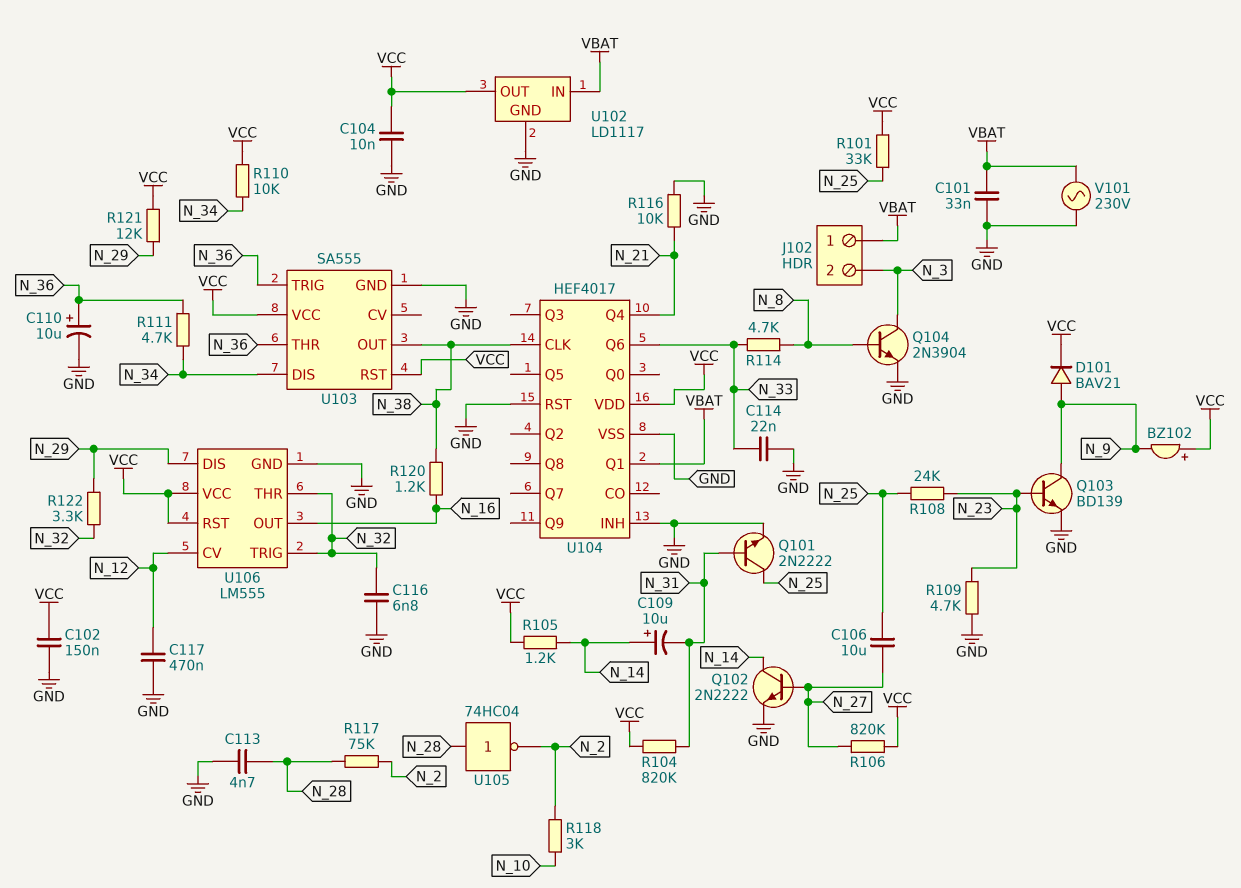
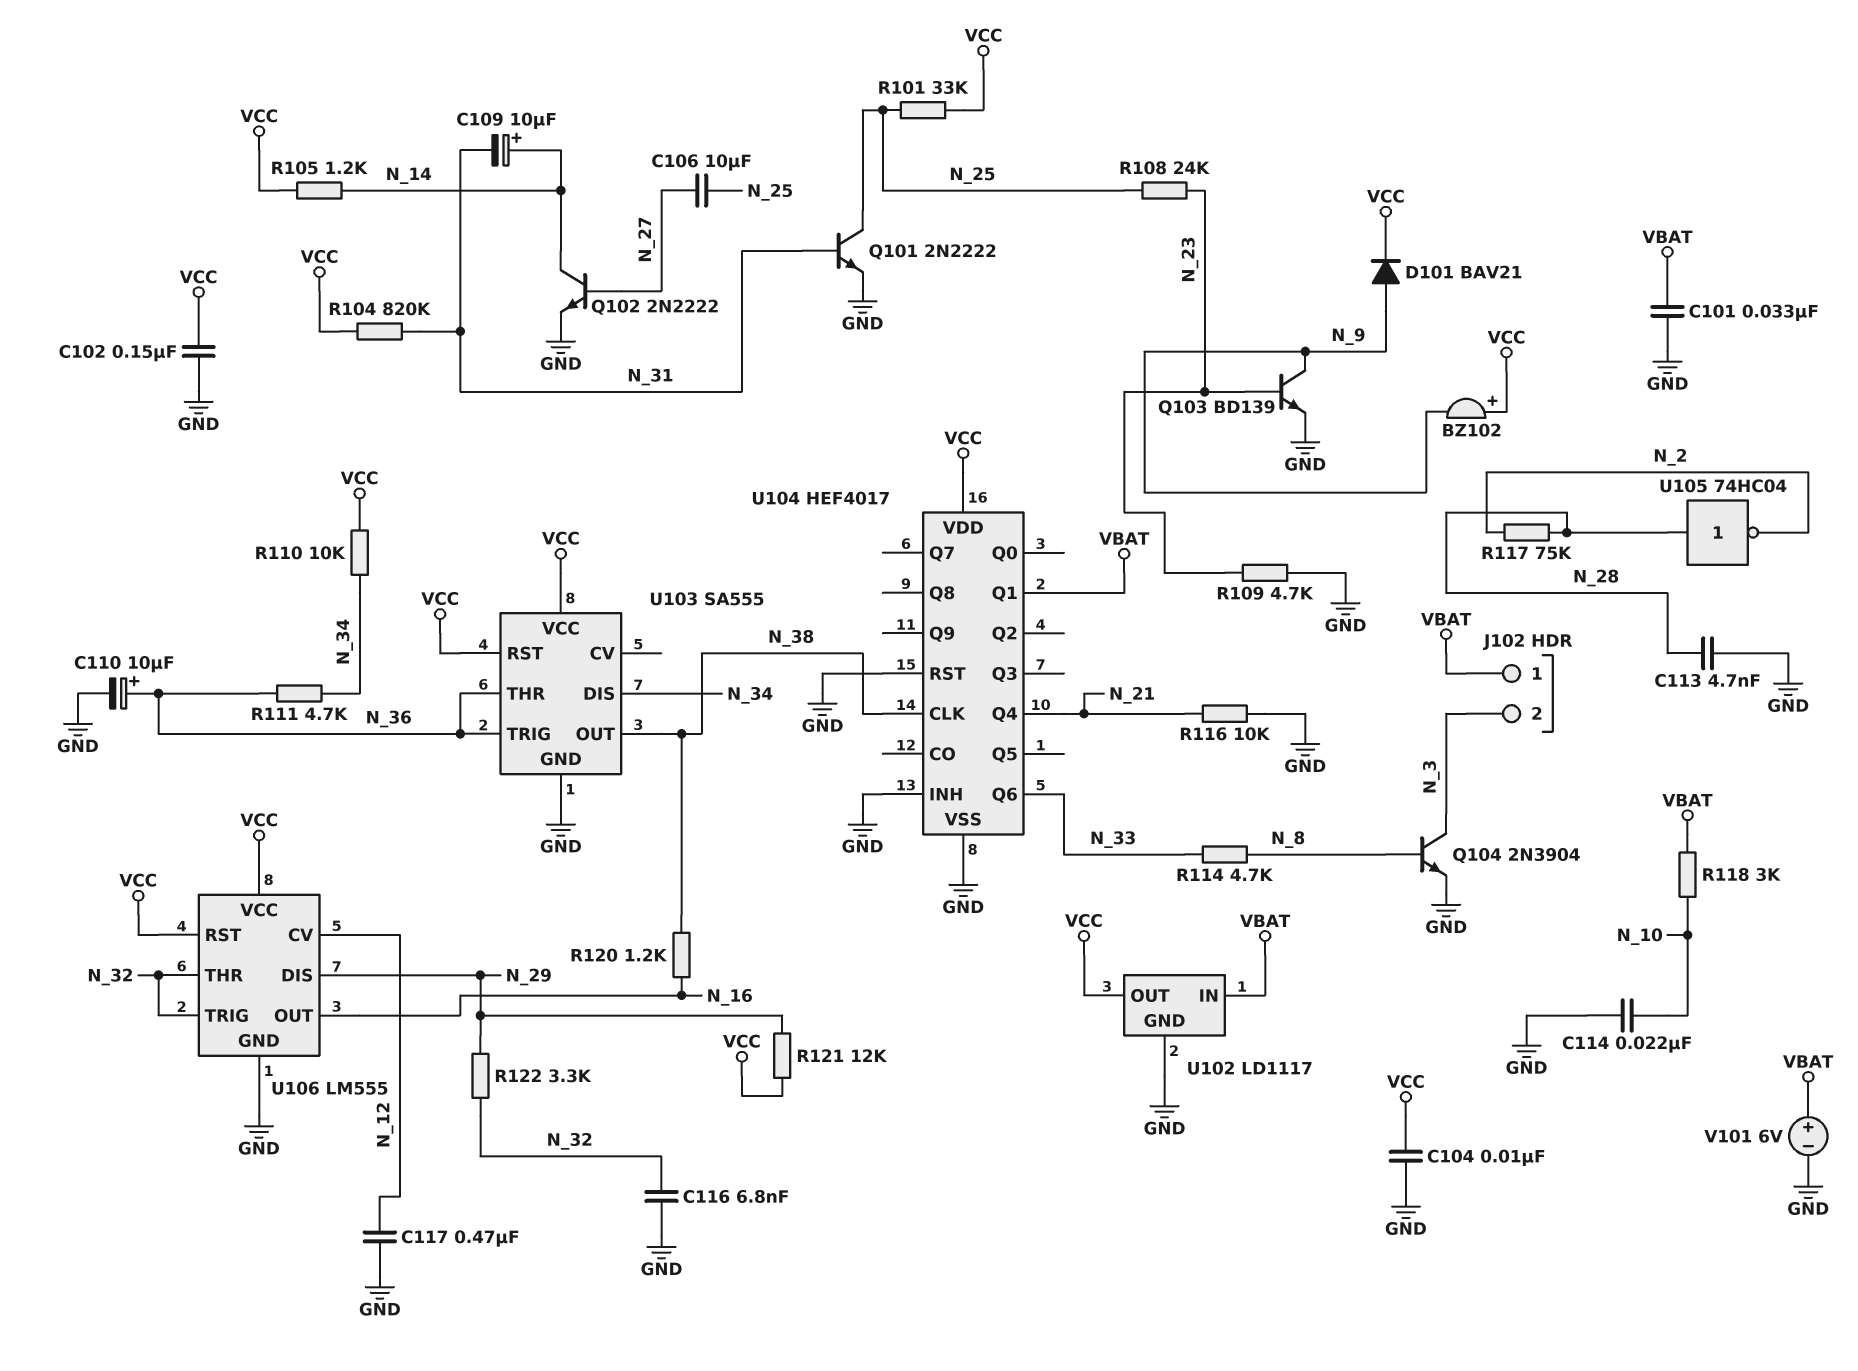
C114: 22nF (GND, N_33) -> 22nF (GND, N_10)
R106: 820k (N_27, VCC) -> none
R118: 3k (N_2, N_10) -> 3k (N_10, VBAT)
V101: AC 230V (GND, VBAT) -> 6V (plus VBAT, minus GND)

